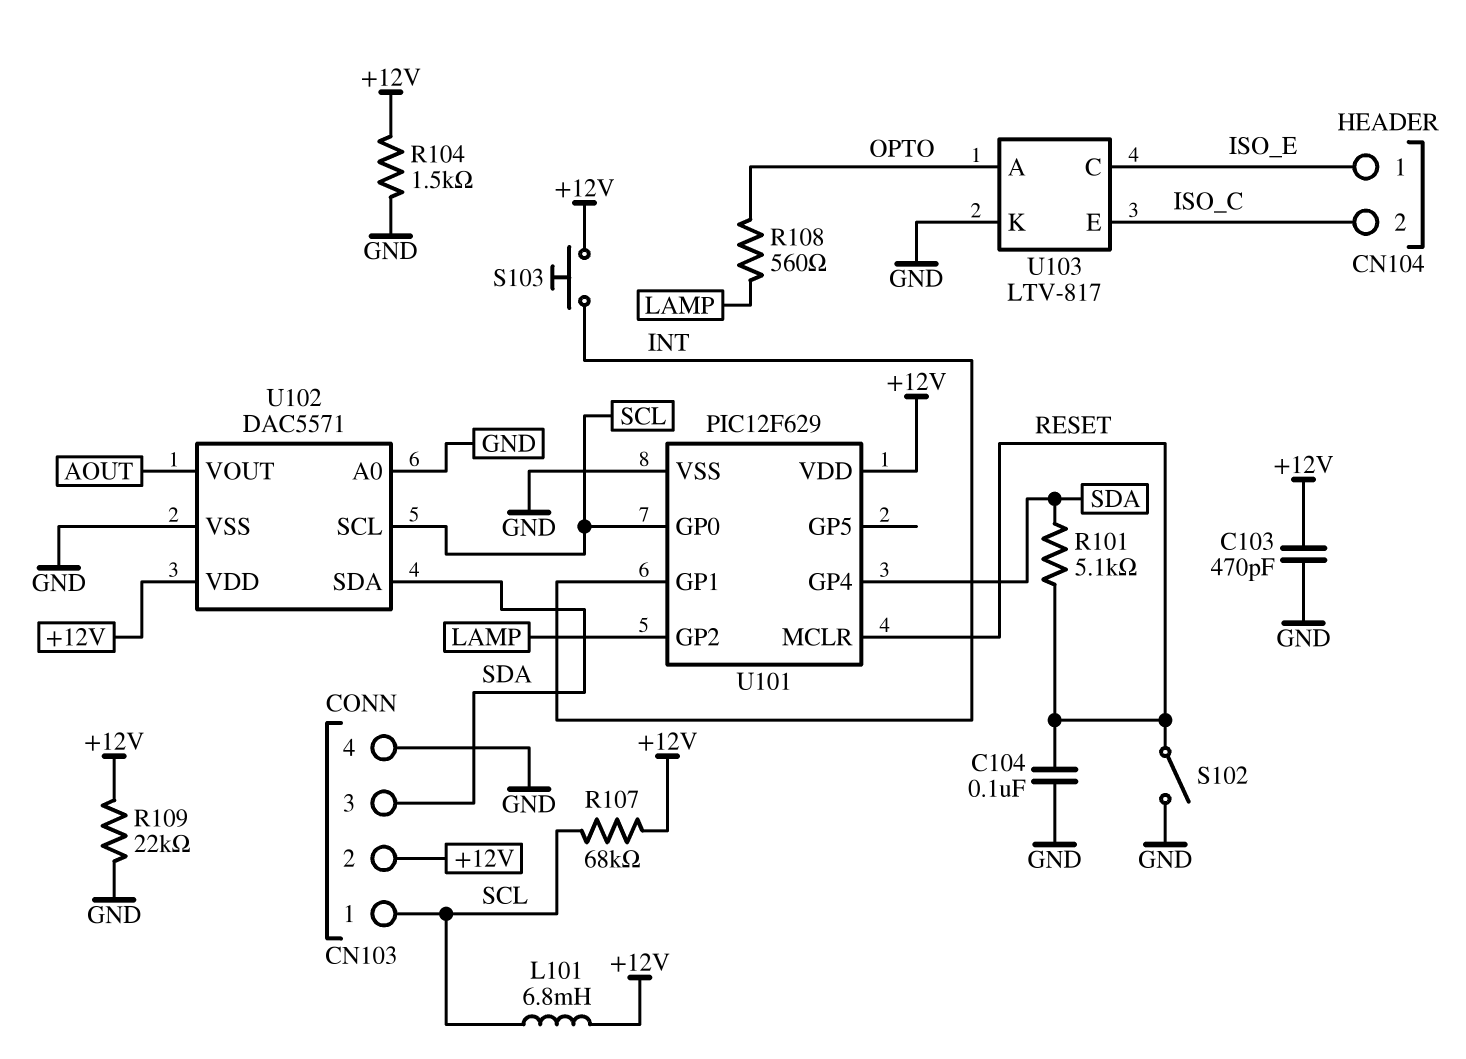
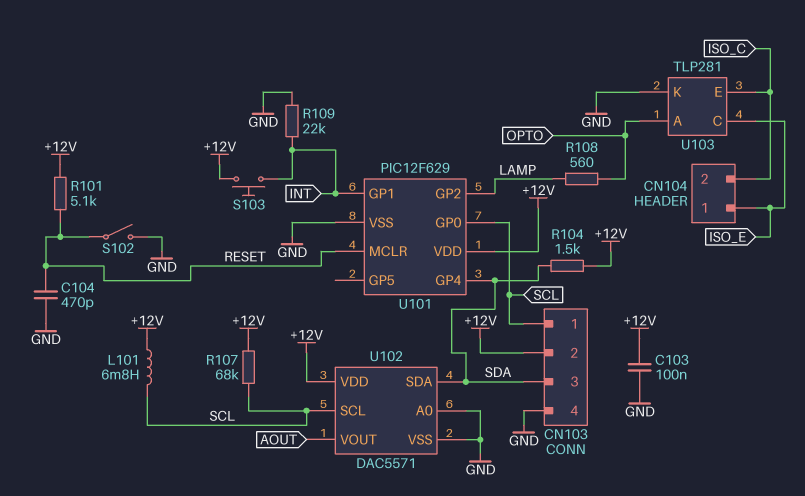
C103: 470pF (+12V, GND) -> 100nF (+12V, GND)
C104: 100nF (GND, RESET) -> 470pF (GND, RESET)
R101: 5.1k (RESET, SDA) -> 5.1k (+12V, RESET)
R104: 1.5k (+12V, GND) -> 1.5k (+12V, SDA)
R109: 22k (+12V, GND) -> 22k (GND, INT)
U103: LTV-817 -> TLP281

